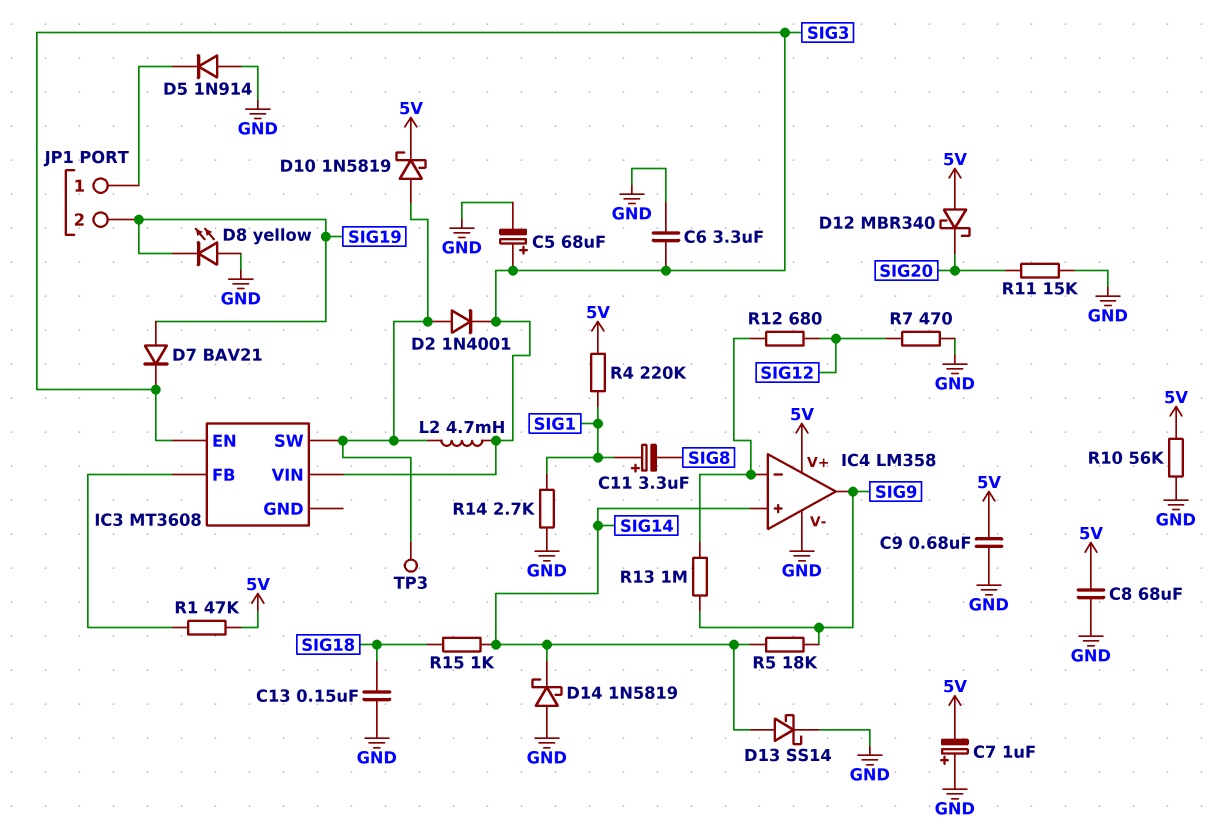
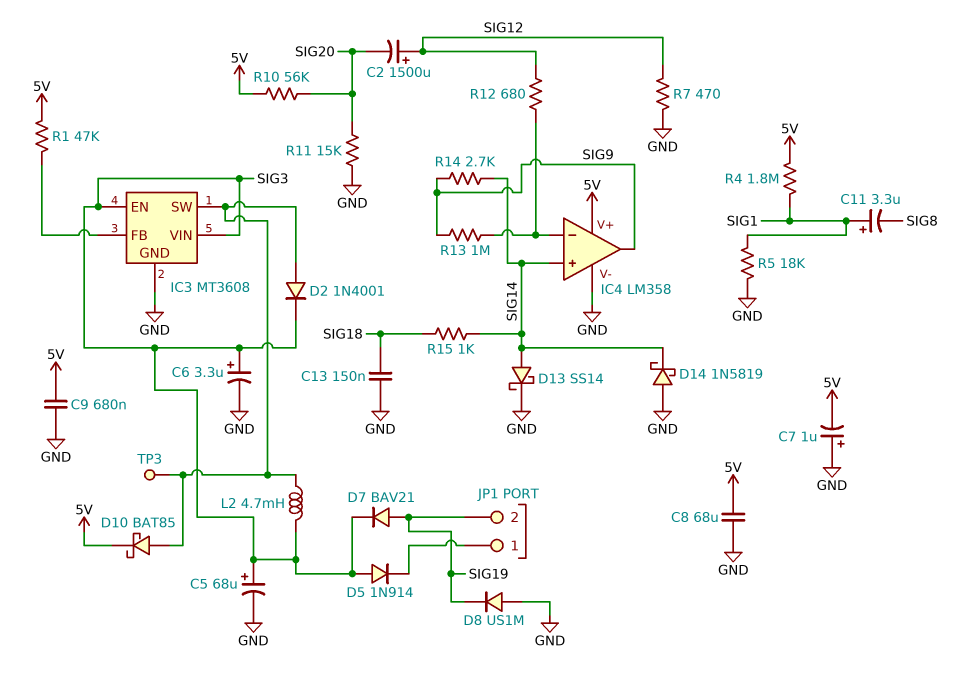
C2: none -> 1500uF (plus SIG12, minus SIG20)
C6: 3.3uF (GND, SIG3) -> 3.3uF (plus SIG3, minus GND)
D5: diode 1N914 (A GND, K JP1/1) -> diode 1N914 (A SIG3, K JP1/1)
D8: LED yellow (A GND, K SIG19) -> diode US1M (A GND, K SIG19)
D10: schottky 1N5819 (A IC3/SW, K 5V) -> schottky BAT85 (A IC3/SW, K 5V)
D12: schottky MBR340 (A 5V, K SIG20) -> none
IC3 pin GND: none -> GND
R4: 220k (5V, SIG1) -> 1.8M (5V, SIG1)
R5: 18k (SIG9, SIG14) -> 18k (GND, SIG1)
R10: 56k (5V, GND) -> 56k (5V, SIG20)
R14: 2.7k (GND, SIG1) -> 2.7k (SIG9, SIG14)

